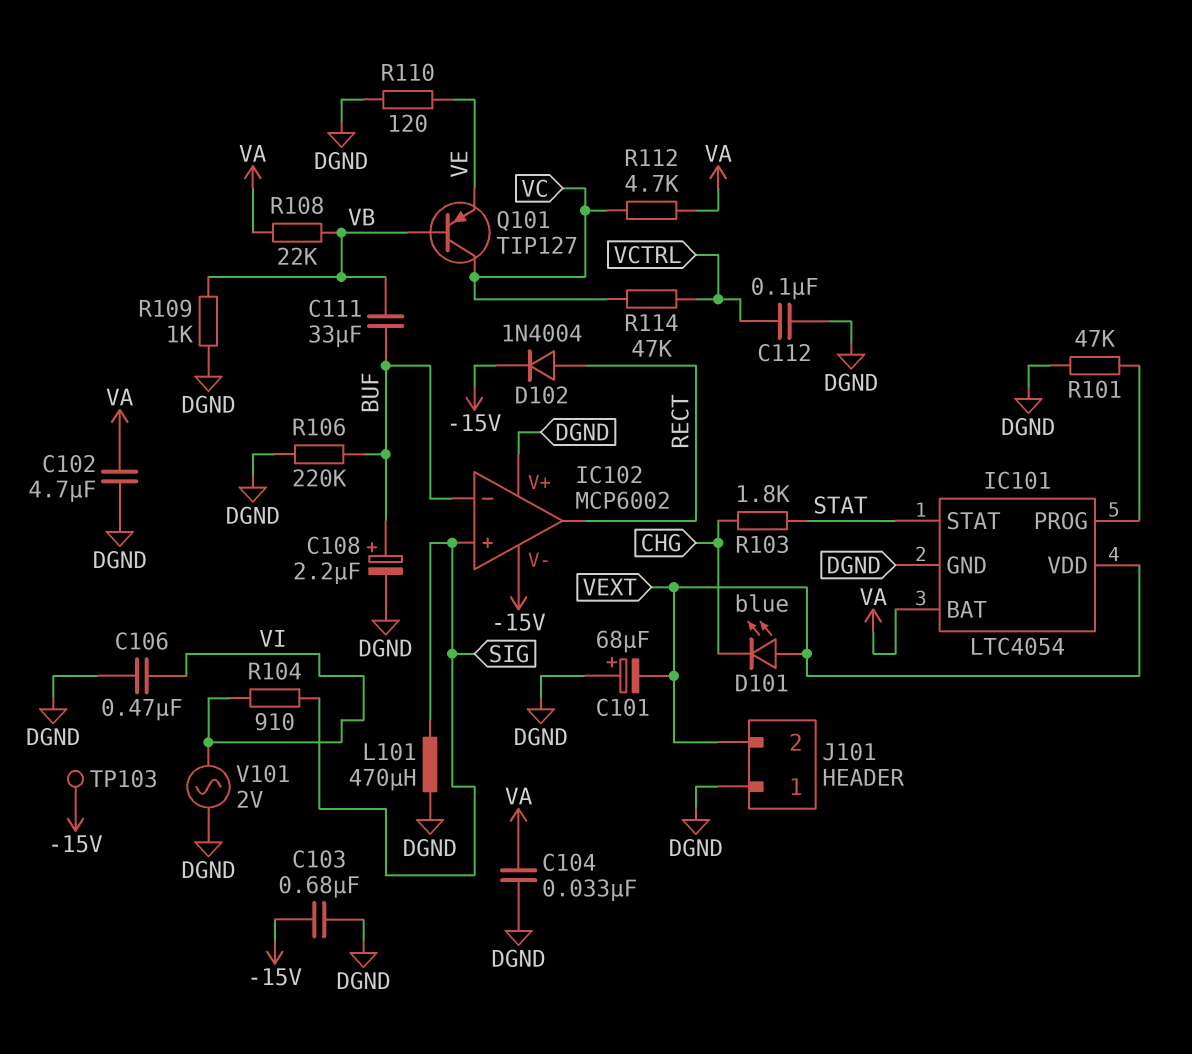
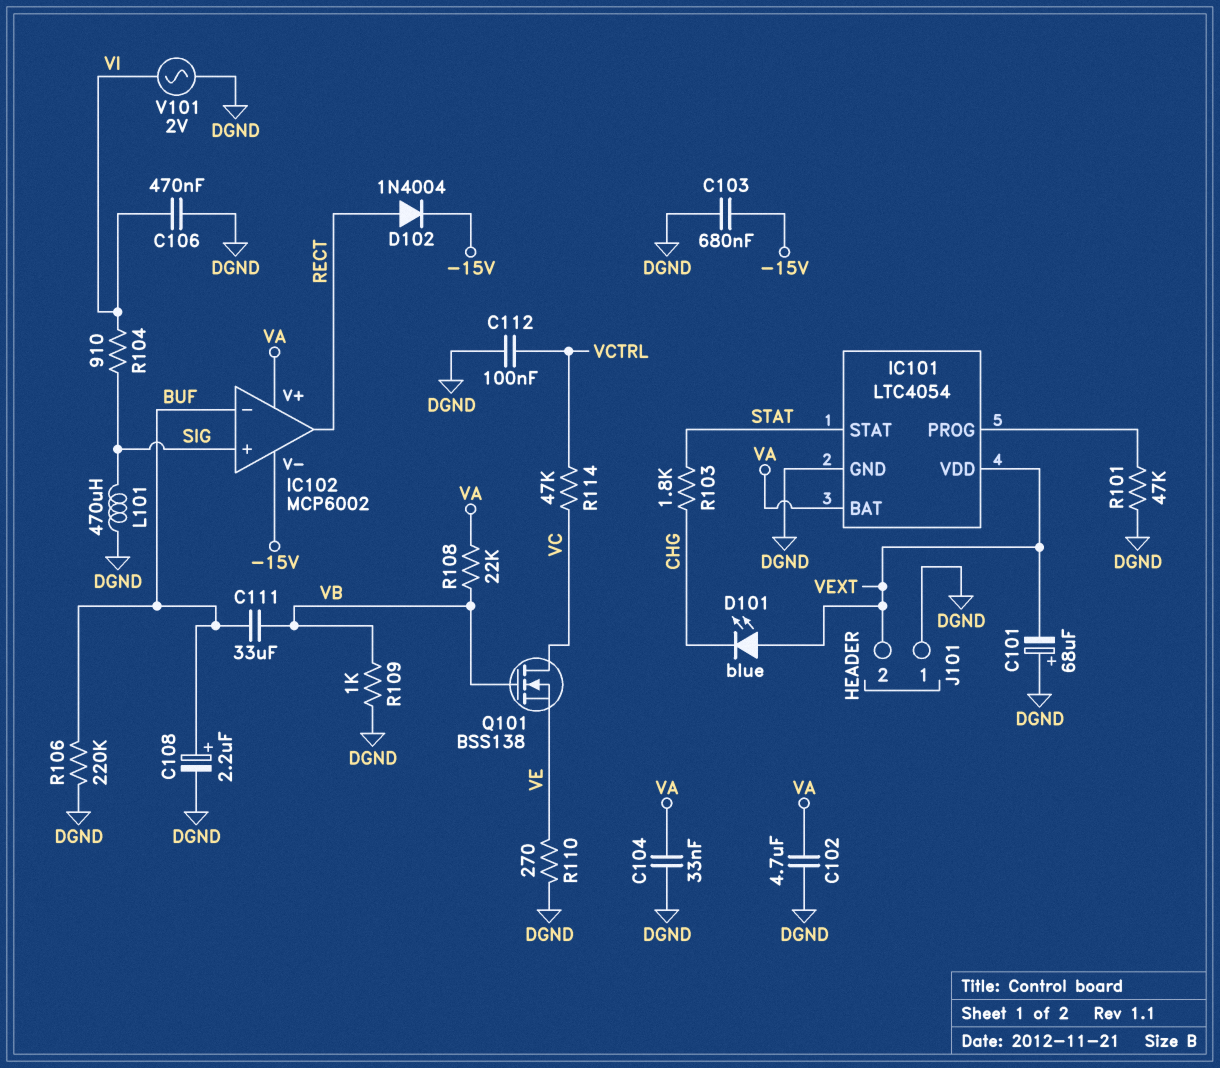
IC102 pin V+: DGND -> VA
Q101: PNP TIP127 (B VB, C VC, E VE) -> NMOS BSS138 (G VB, D VC, S VE)
R110: 120 (DGND, VE) -> 270 (DGND, VE)
R112: 4.7k (VA, VC) -> none
TP103: test point (-15V) -> none

